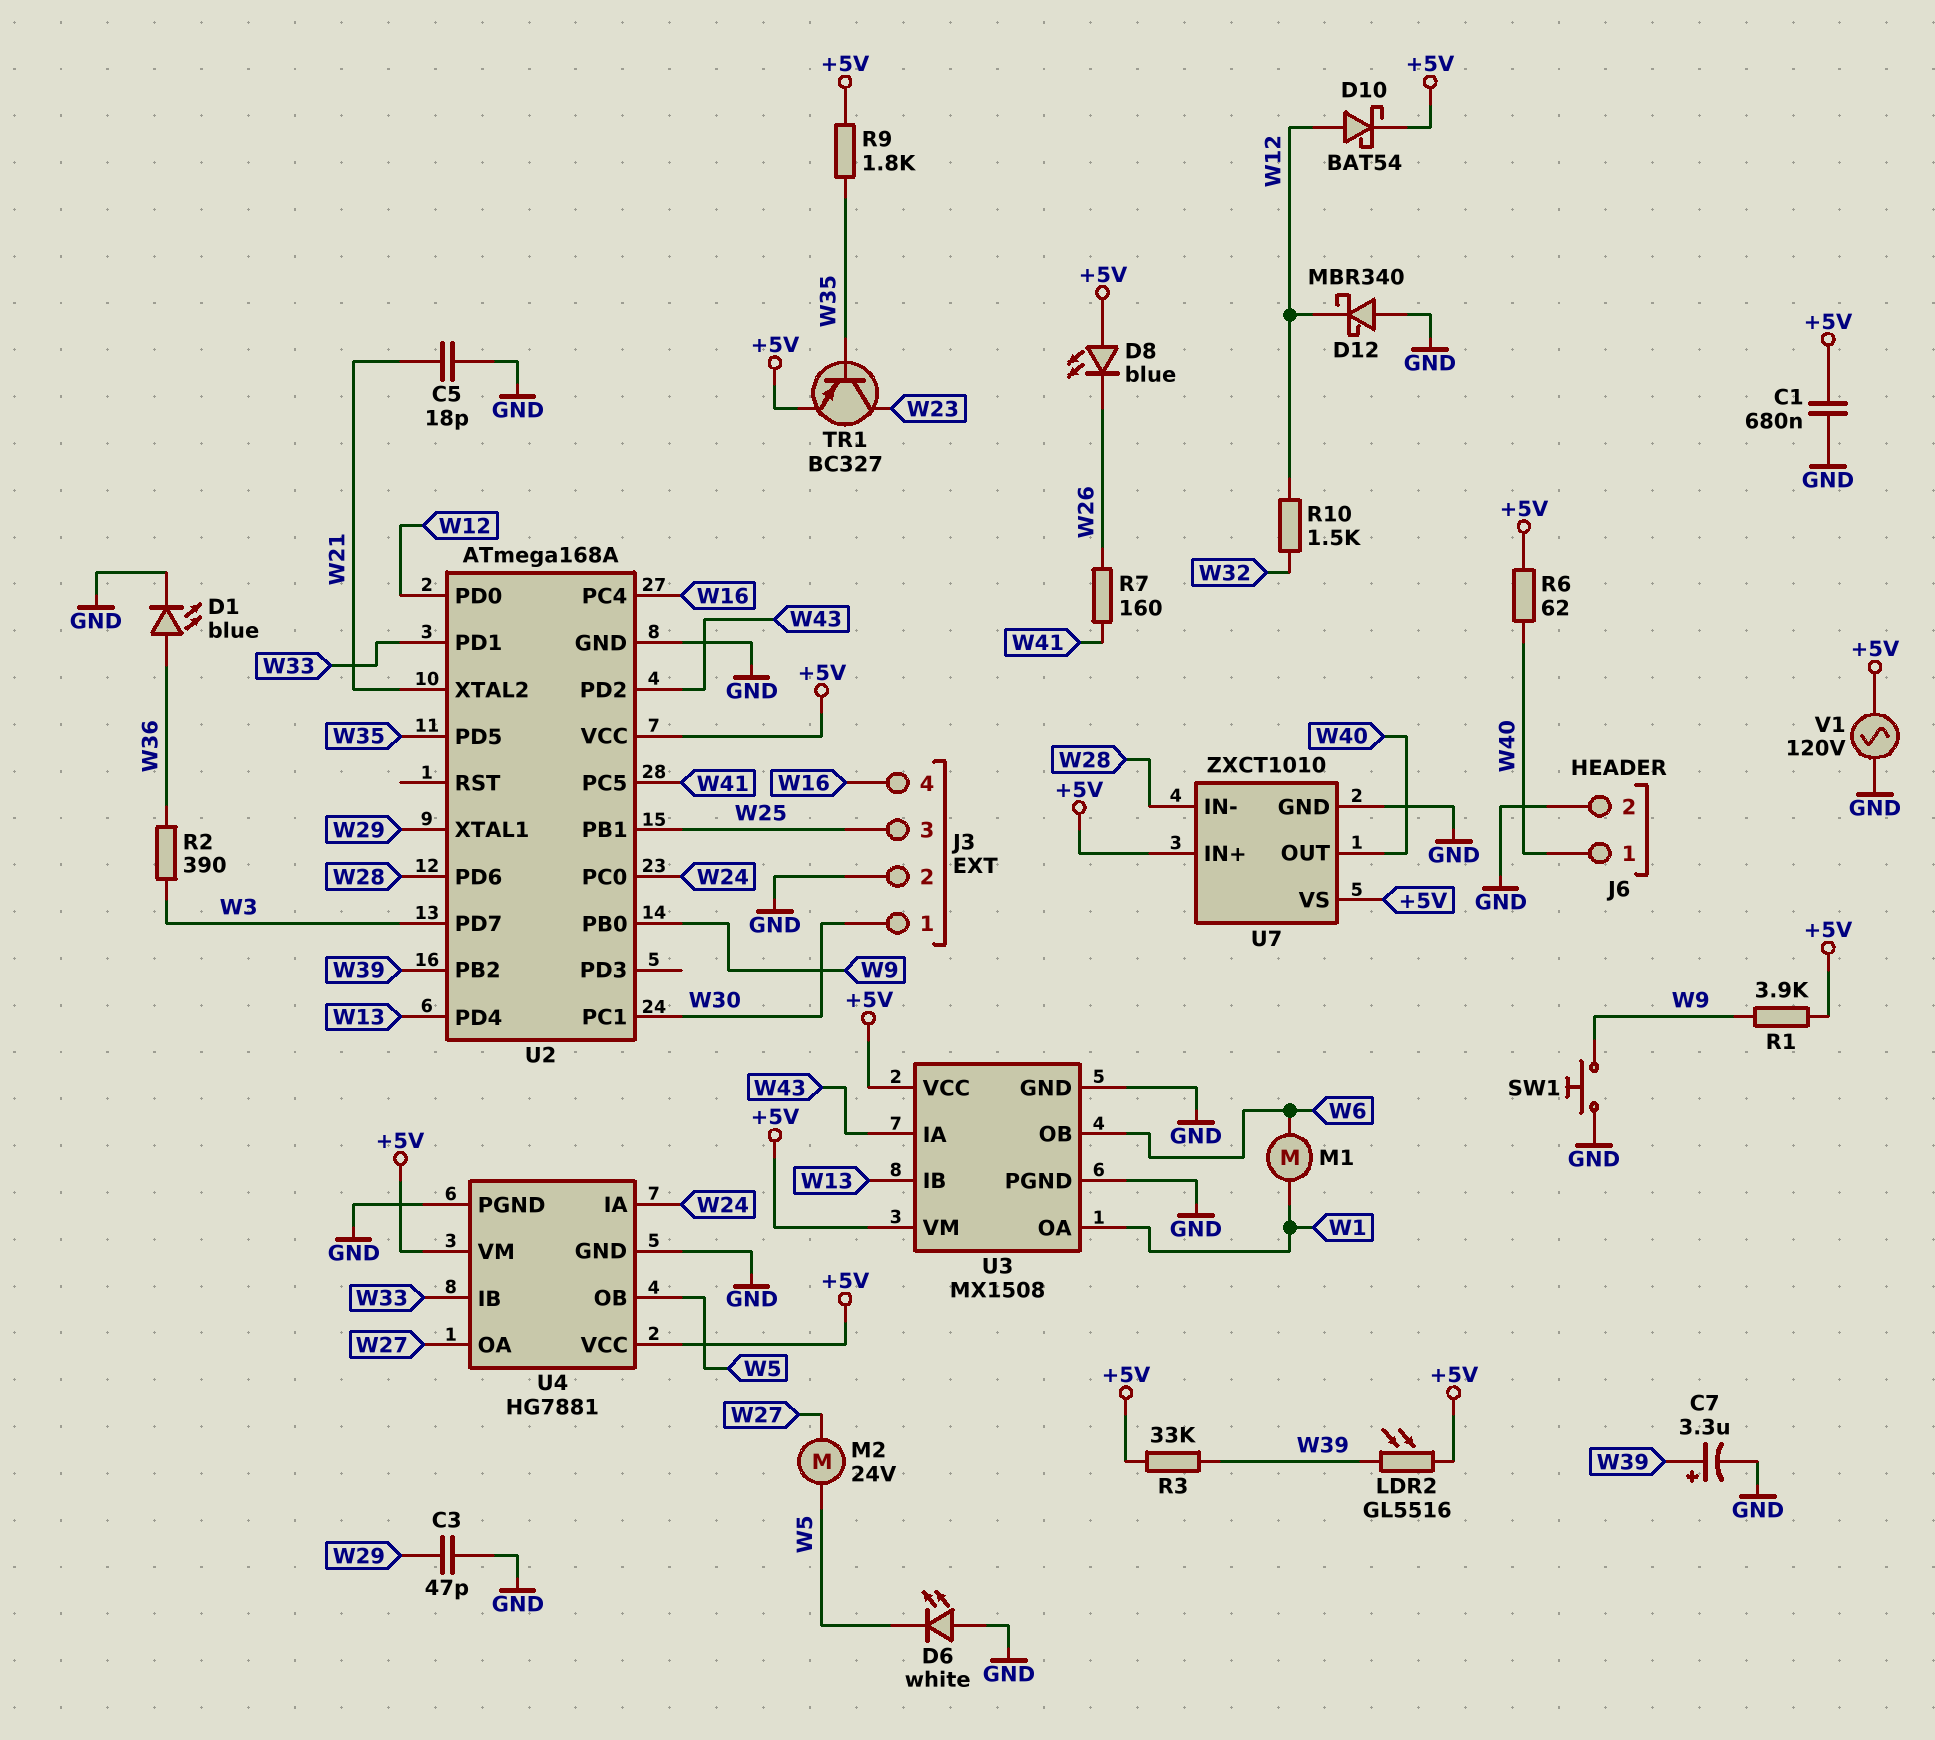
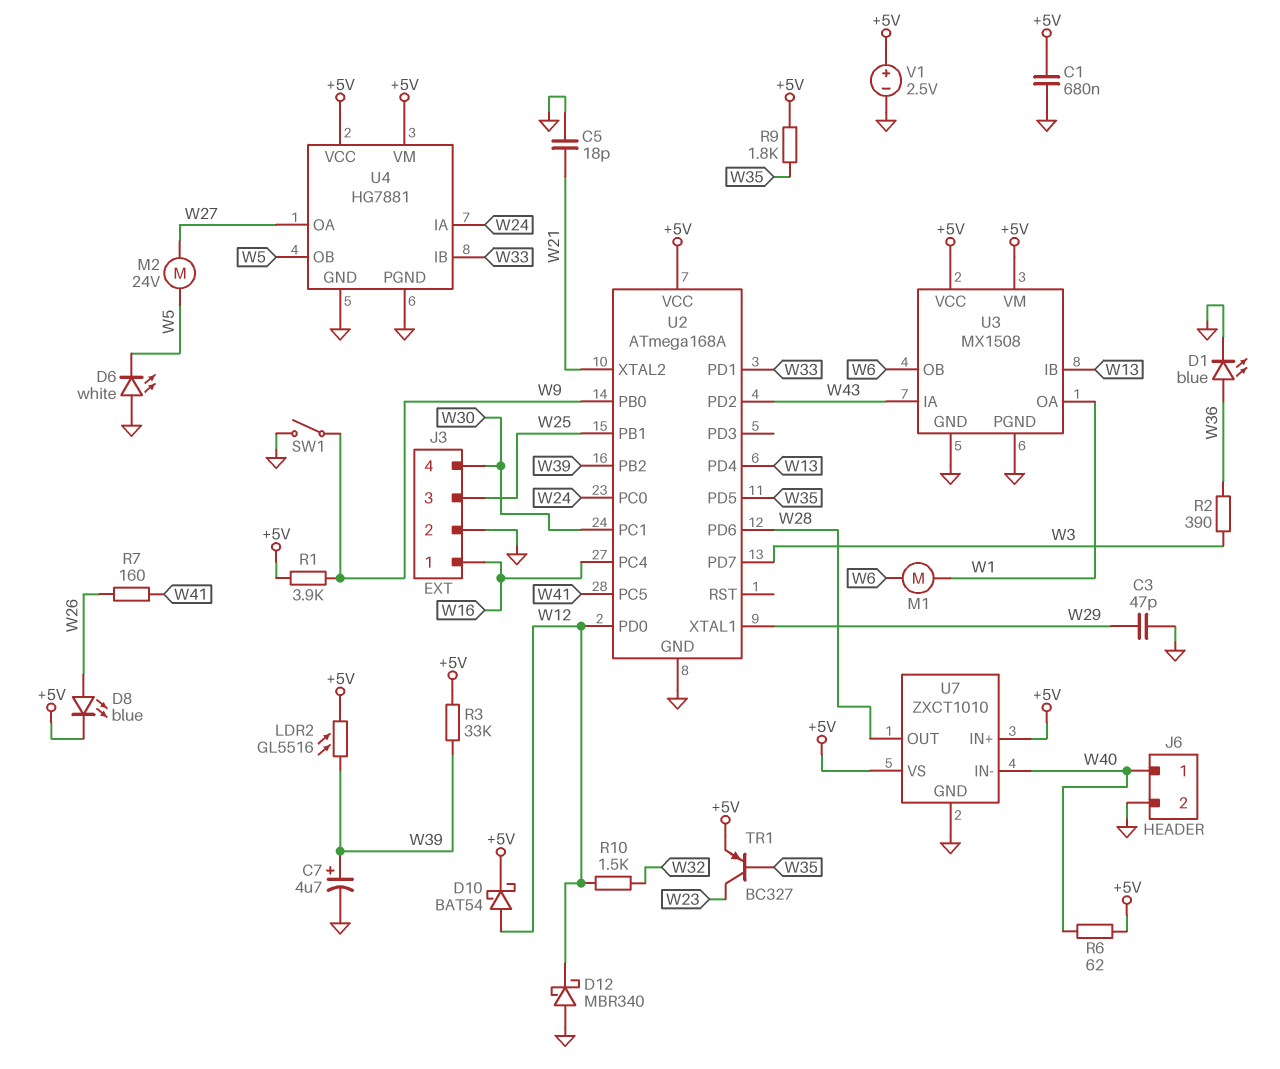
C7: 3.3uF (plus W39, minus GND) -> 4.7uF (plus W39, minus GND)
D8: LED blue (A +5V, K W26) -> LED blue (A W26, K +5V)
J3 pin 1: W30 -> W16
J3 pin 4: W16 -> W30
SW1: button (GND, W9) -> switch (GND, W9)
U7 pin IN-: W28 -> W40
U7 pin OUT: W40 -> W28
V1: AC 120V (+5V, GND) -> 2.5V (plus +5V, minus GND)

